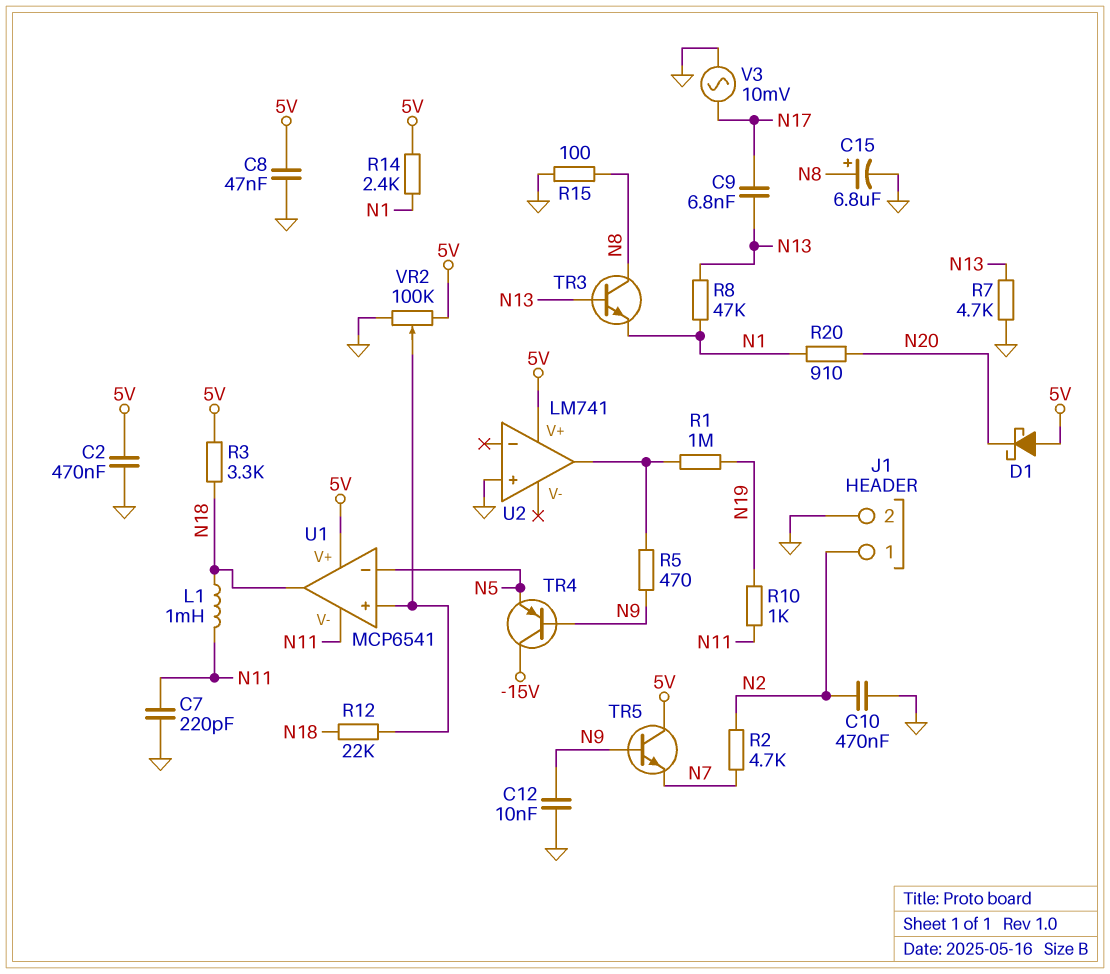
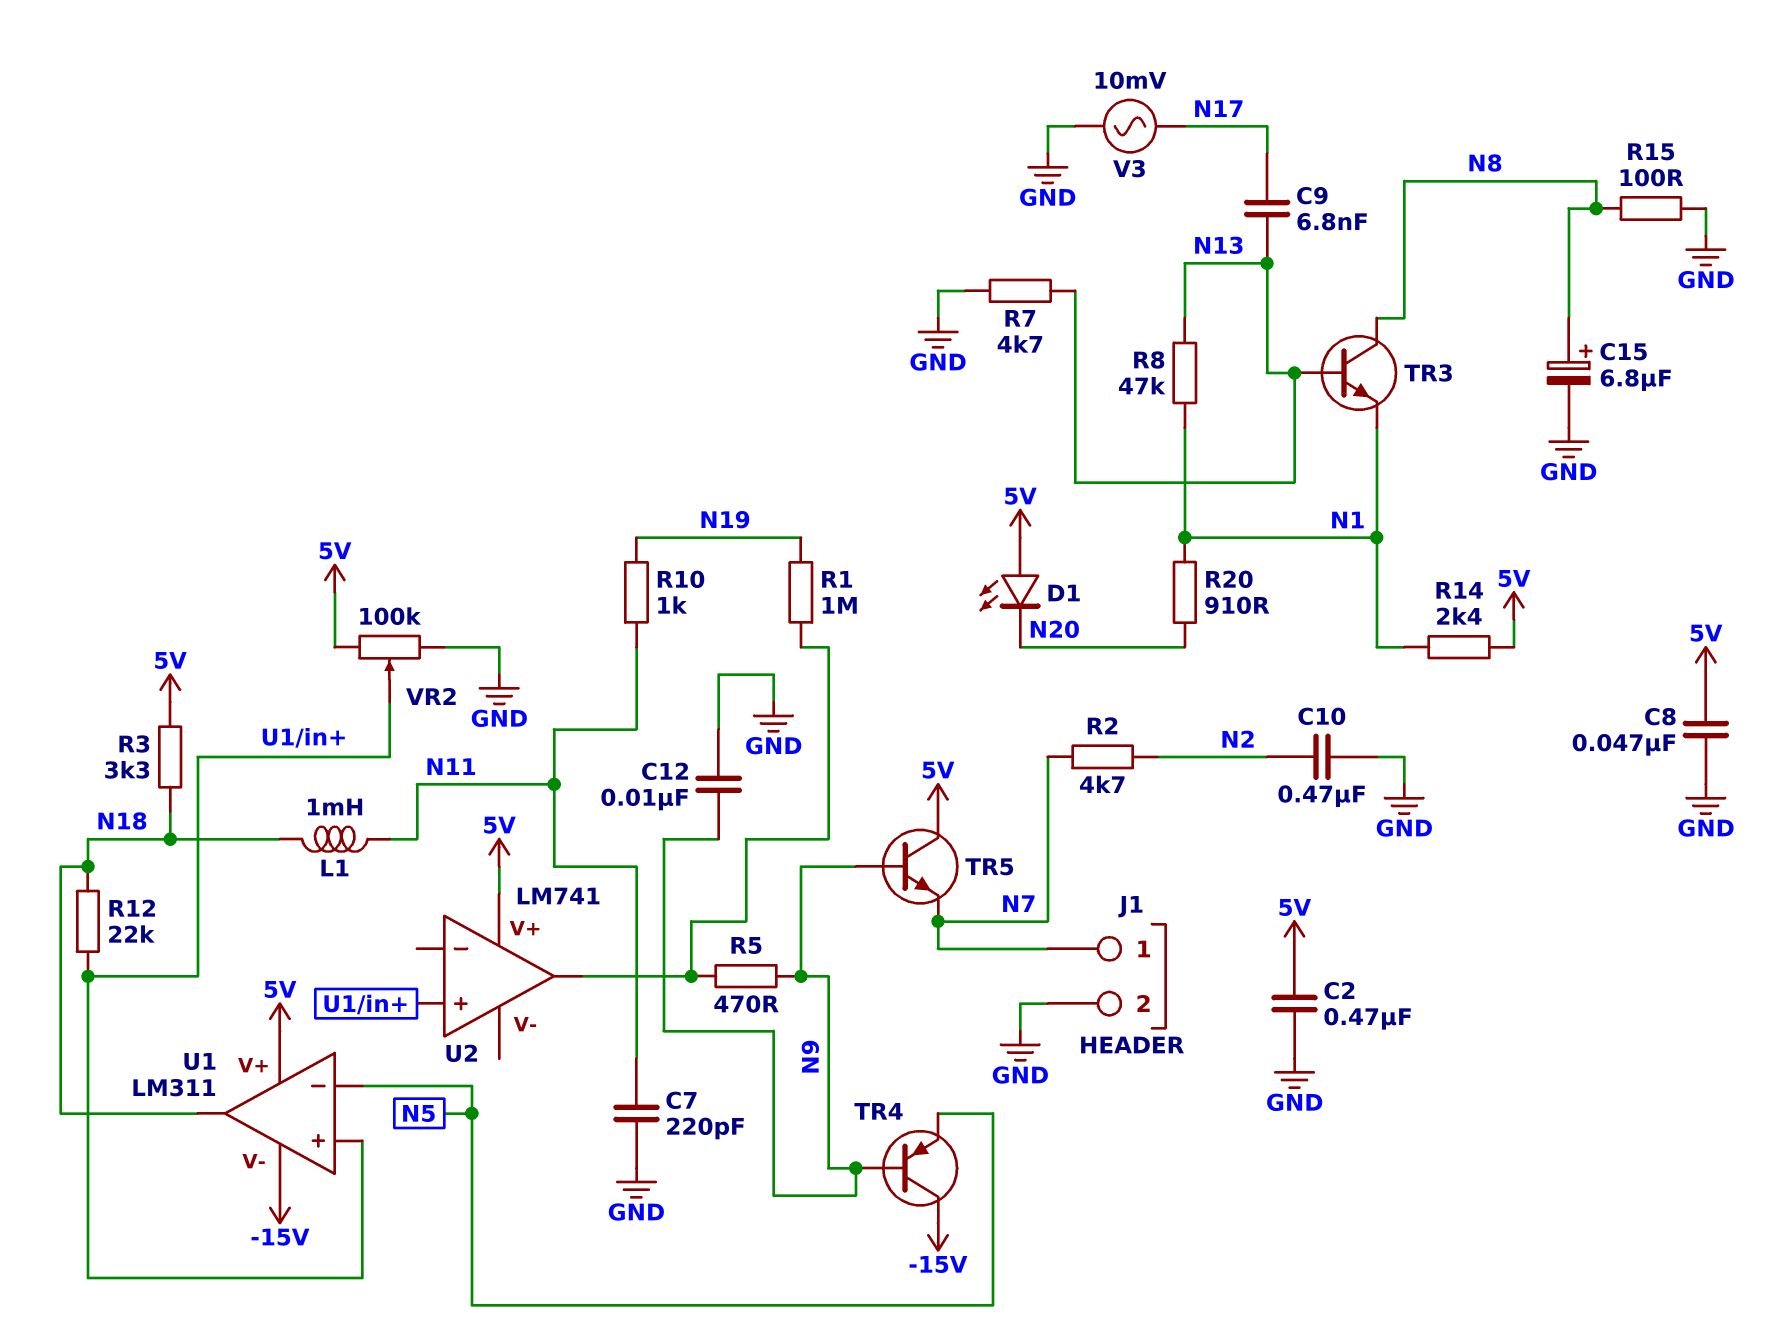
D1: schottky (A 5V, K N20) -> LED (A 5V, K N20)
J1 pin 1: N2 -> N7
U1: MCP6541 -> LM311
U1 pin V-: N11 -> -15V
U2 pin in+: GND -> U1/in+

